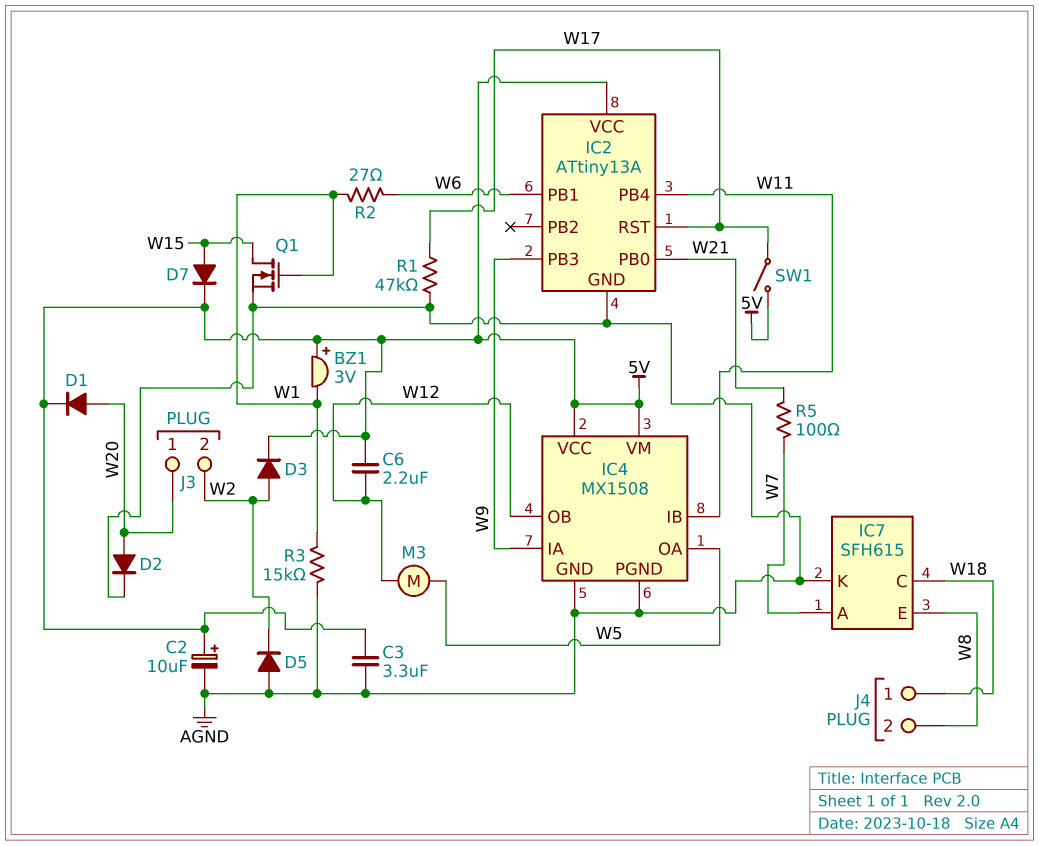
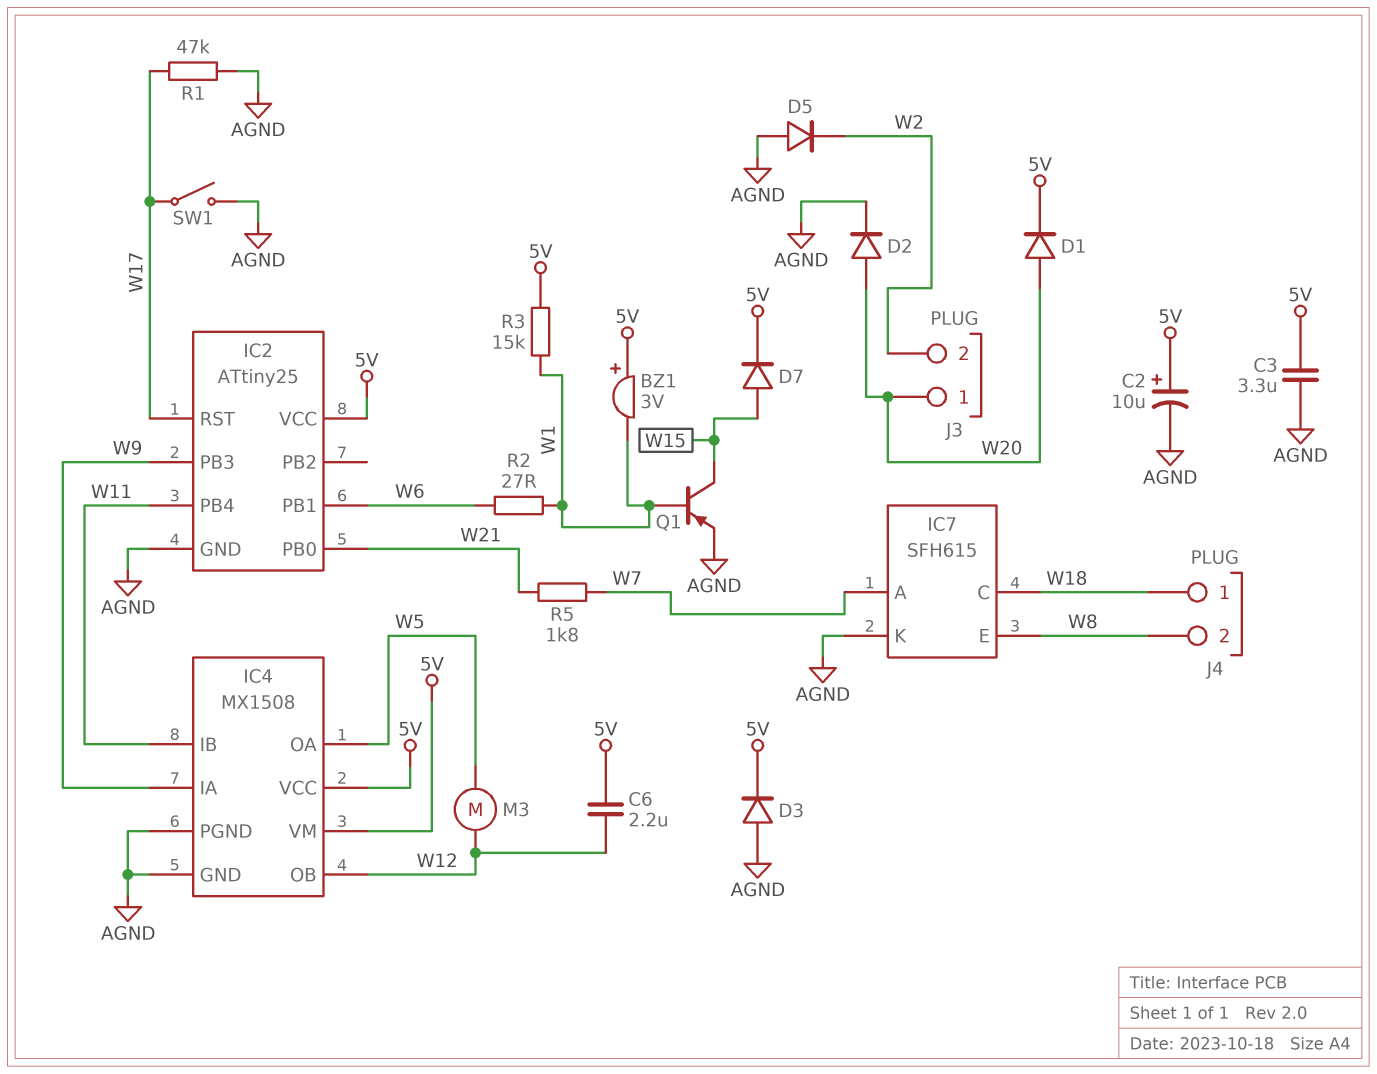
D3: diode (A W2, K 5V) -> diode (A AGND, K 5V)
IC2: ATtiny13A -> ATtiny25
Q1: NMOS (G W1, D W15, S AGND) -> PNP (B W1, C W15, E AGND)
R3: 15k (AGND, W1) -> 15k (5V, W1)
R5: 100 (W7, W21) -> 1.8k (W7, W21)
SW1: switch (5V, W17) -> switch (AGND, W17)

